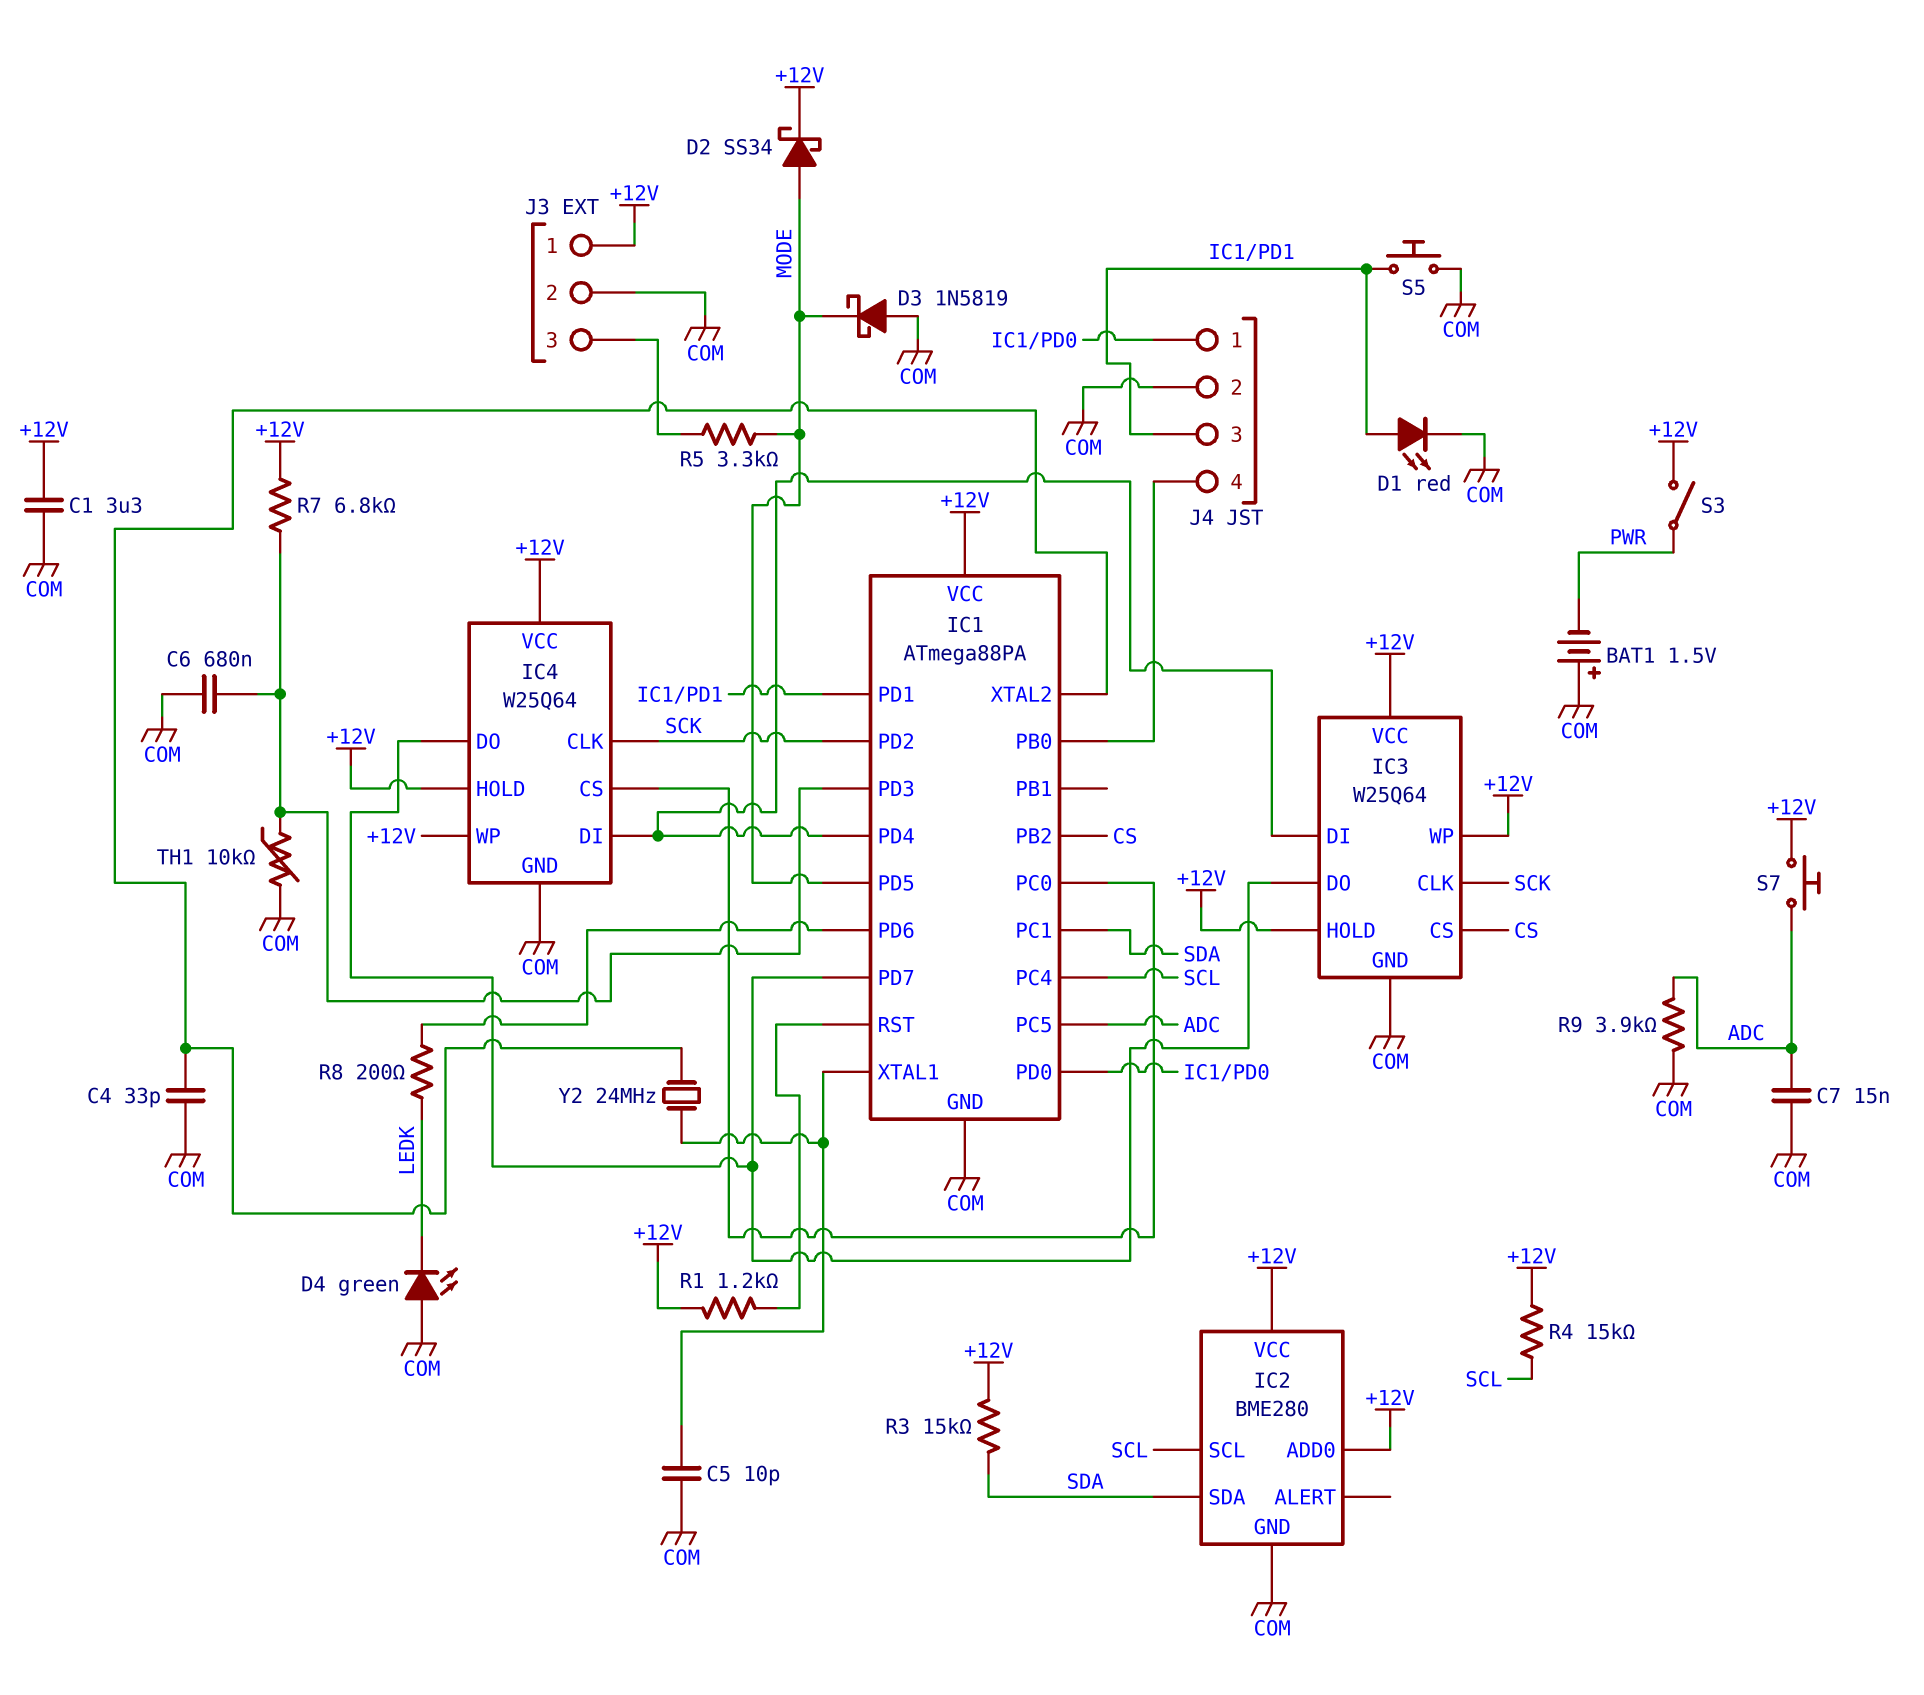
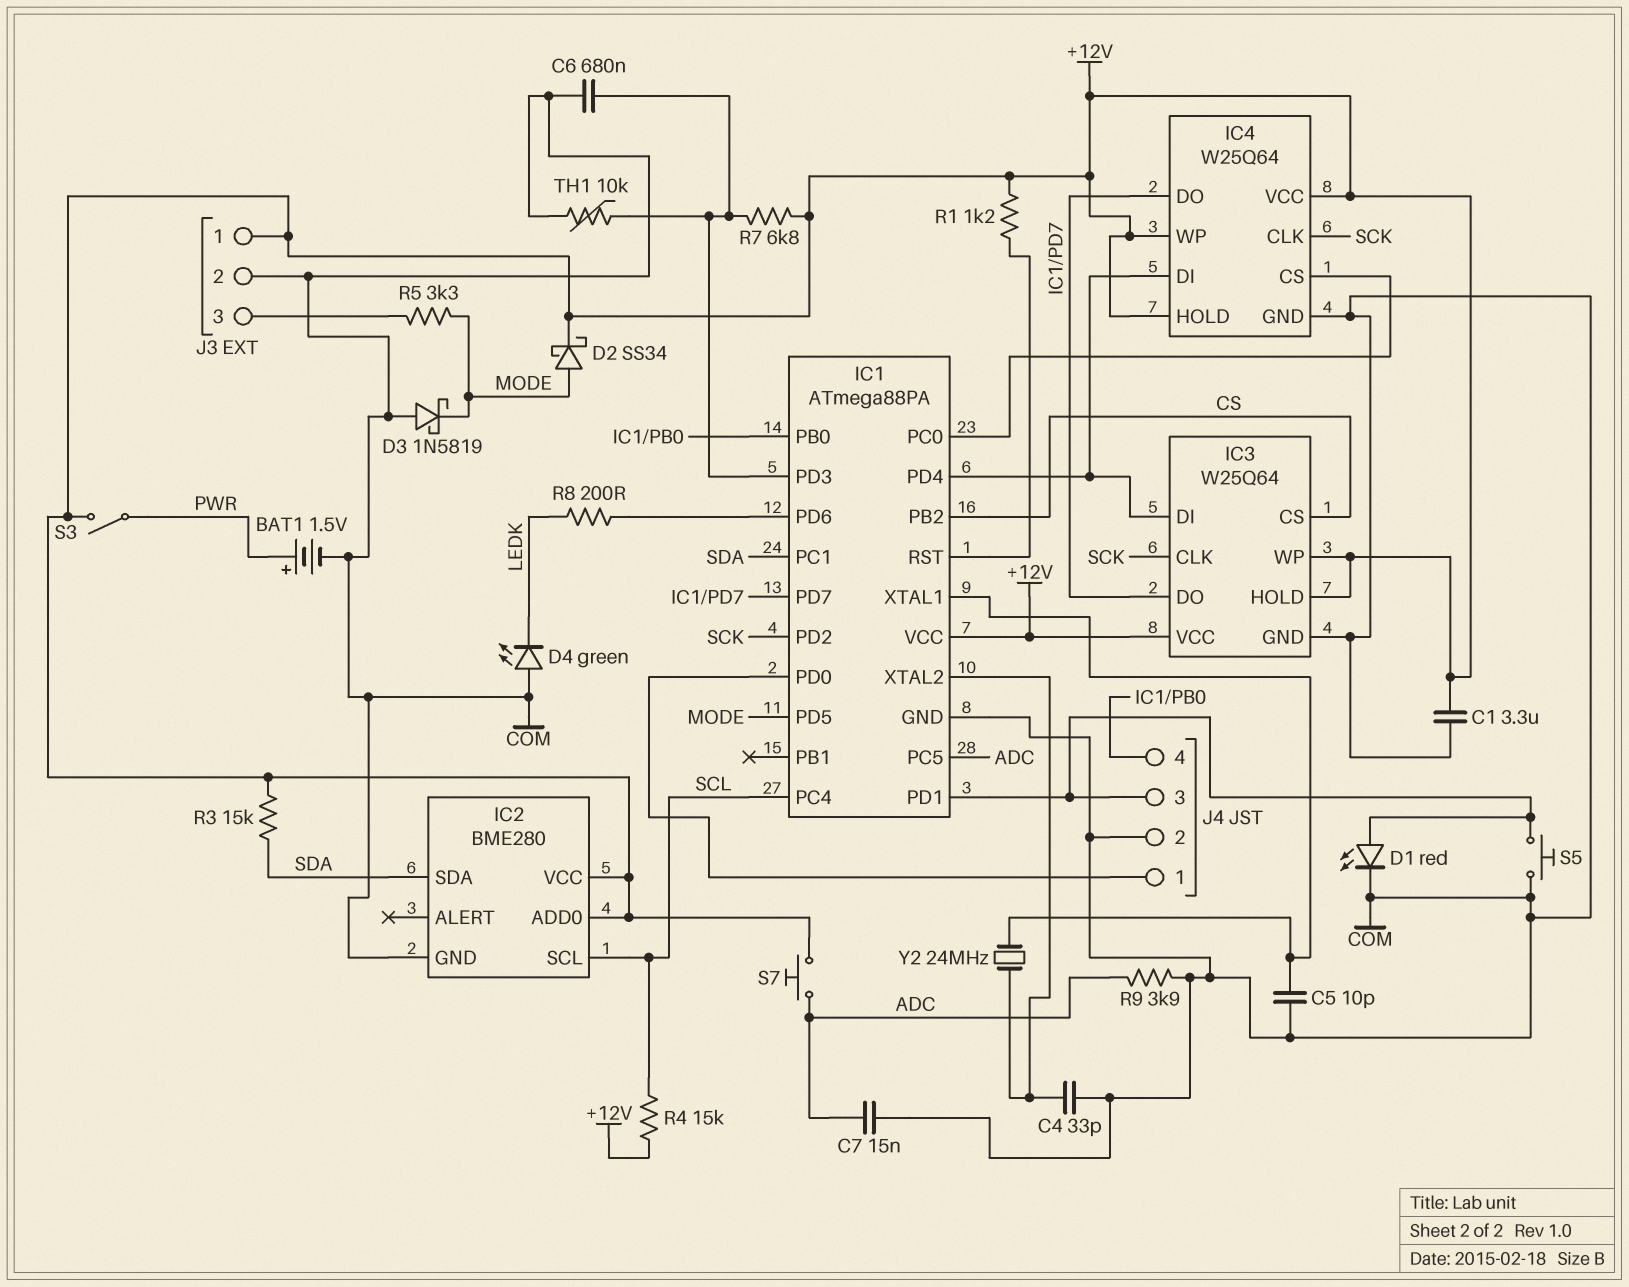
BAT1: 1.5V (plus COM, minus PWR) -> 1.5V (plus PWR, minus COM)

